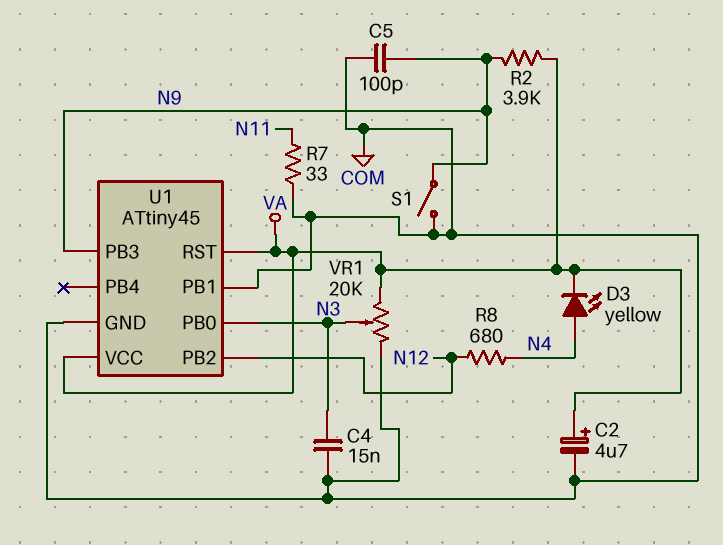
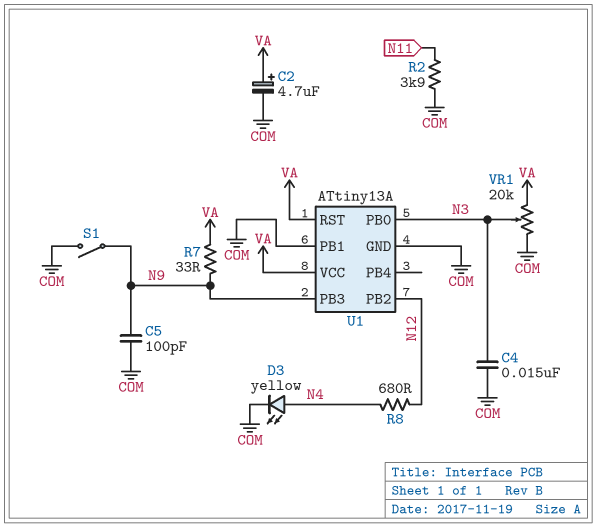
D3: LED yellow (A N4, K VA) -> LED yellow (A N4, K COM)
R2: 3.9k (N9, VA) -> 3.9k (COM, N11)
R7: 33 (COM, N11) -> 33 (N9, VA)
U1: ATtiny45 -> ATtiny13A

